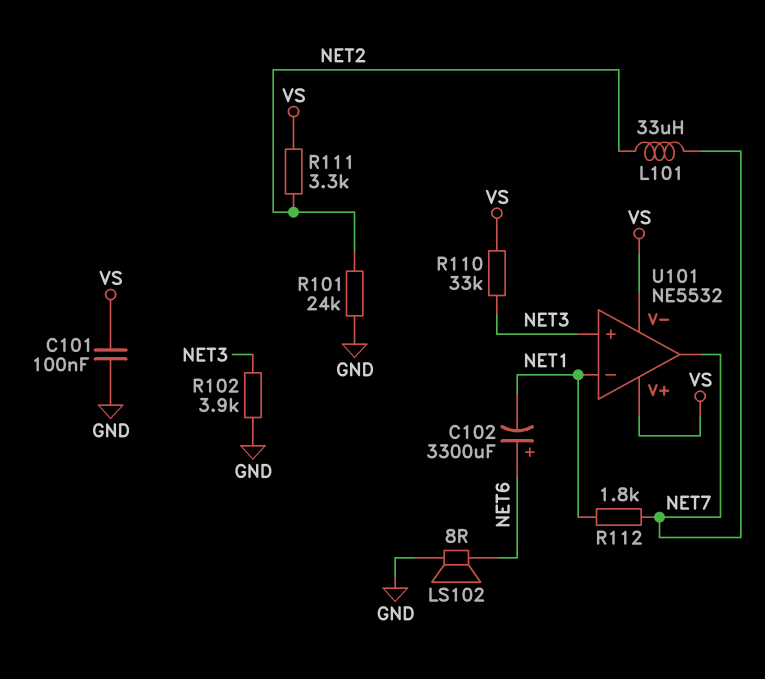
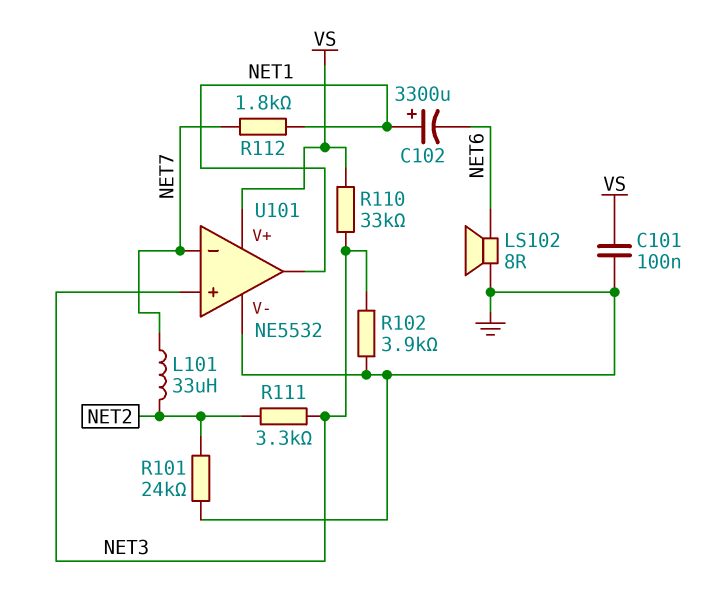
C102: 3300uF (plus NET6, minus NET1) -> 3300uF (plus NET1, minus NET6)
R111: 3.3k (NET2, VS) -> 3.3k (NET2, NET3)
U101 pin V-: VS -> GND
U101 pin in-: NET1 -> NET7
U101 pin out: NET7 -> NET1

